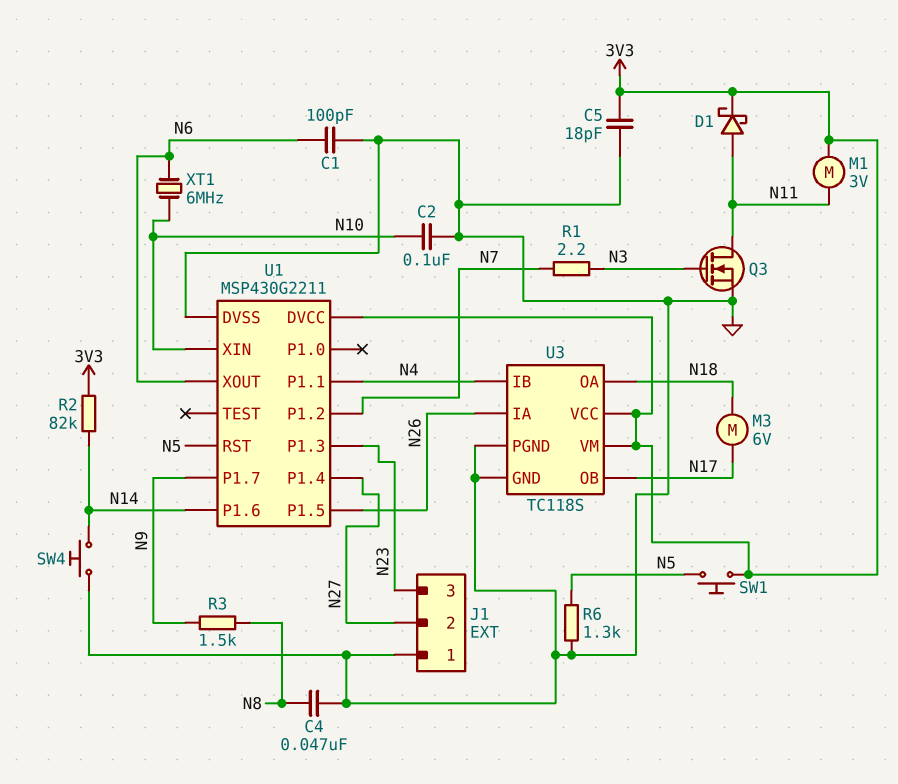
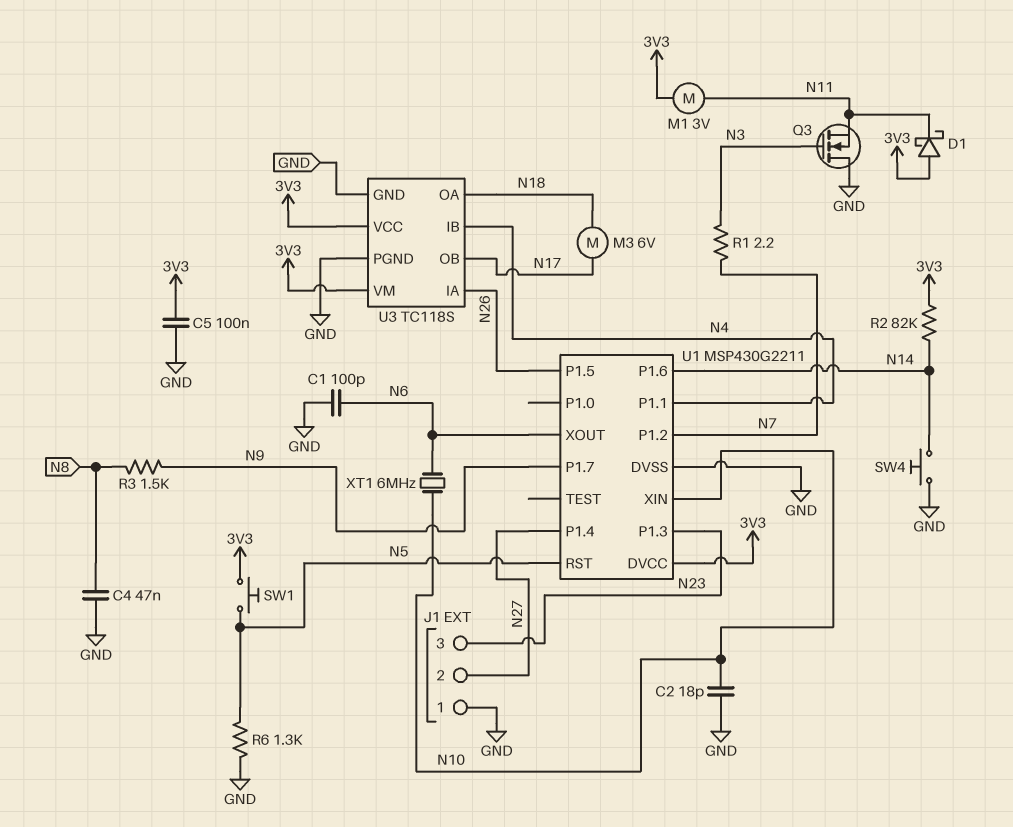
C2: 100nF (GND, N10) -> 18pF (GND, N10)
C5: 18pF (3V3, GND) -> 100nF (3V3, GND)
D1: schottky (A N11, K 3V3) -> schottky (A 3V3, K N11)
Q3: NMOS (G N3, D N11, S GND) -> NMOS (G N3, D GND, S N11)

